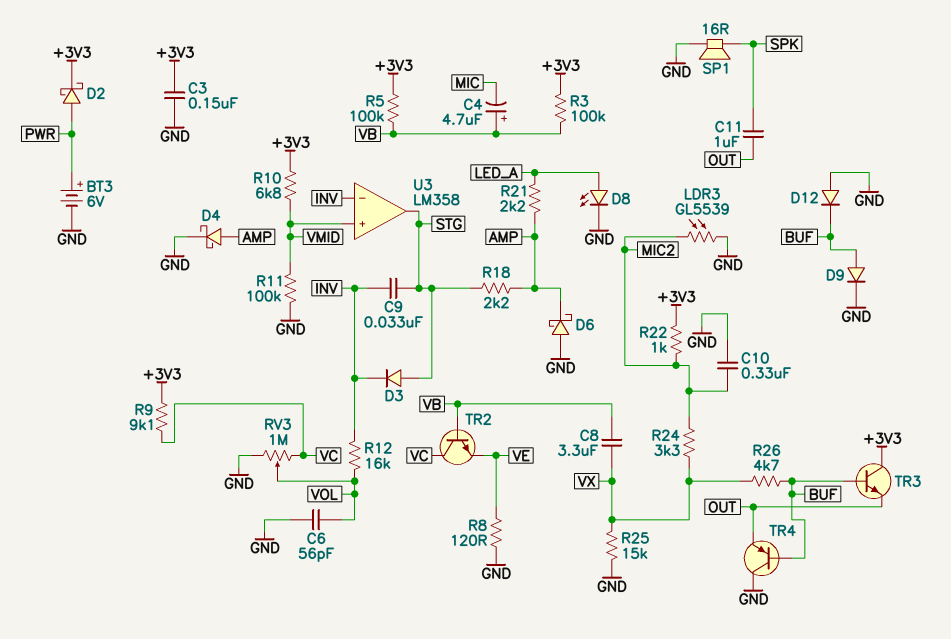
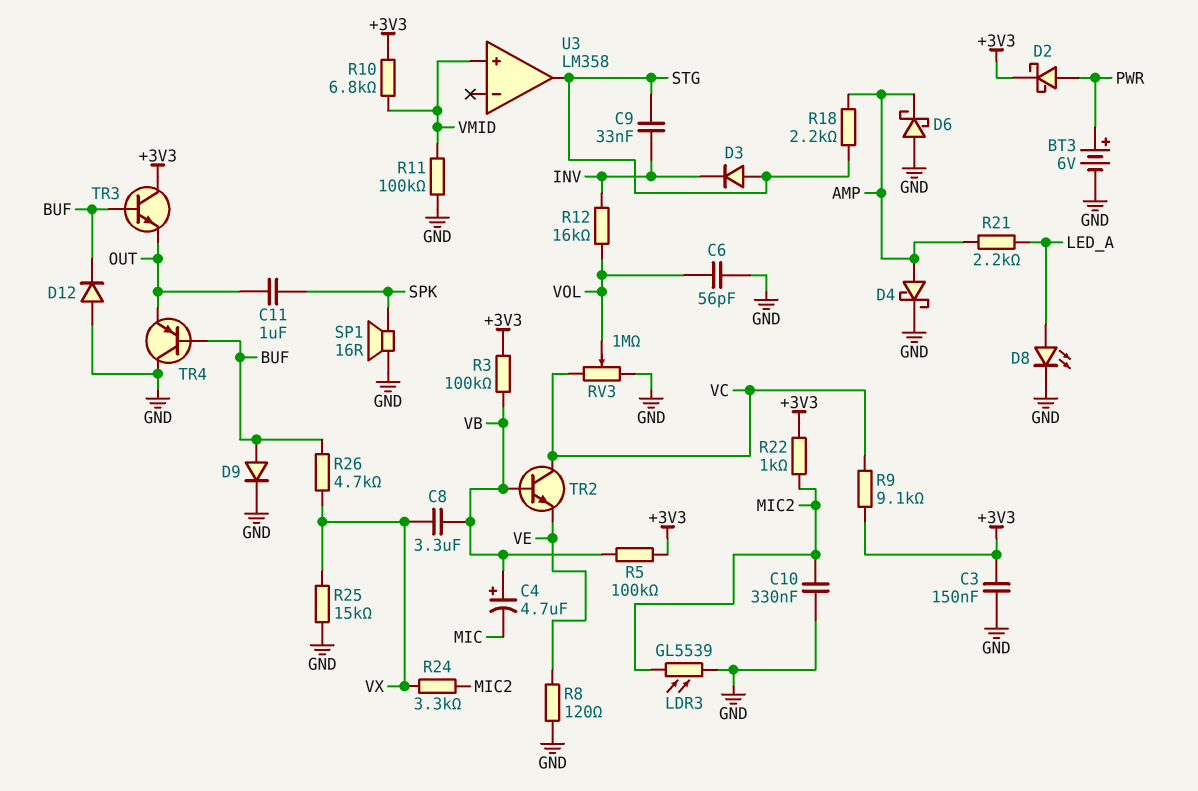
U3 pin in-: INV -> none

